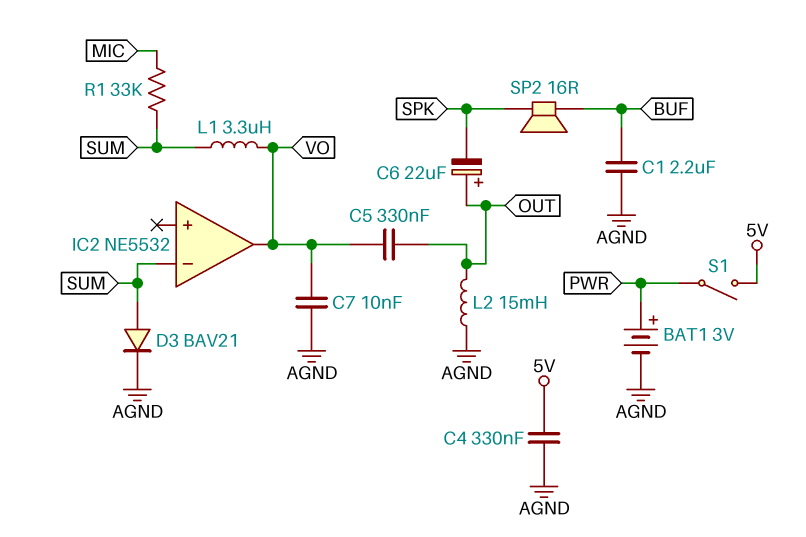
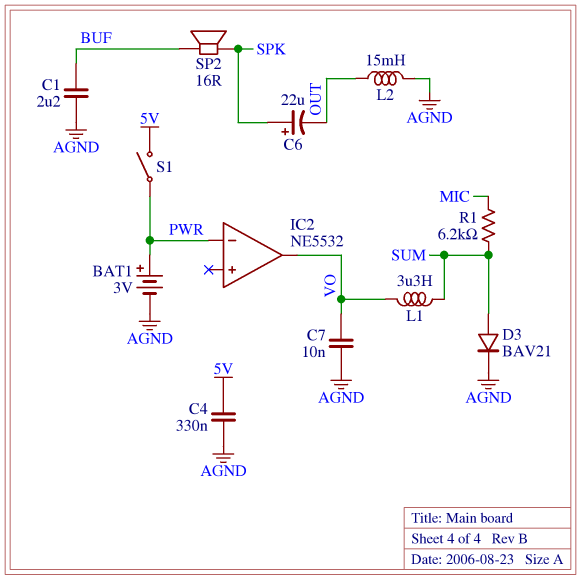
C5: 330nF (OUT, VO) -> none
C6: 22uF (plus OUT, minus SPK) -> 22uF (plus SPK, minus OUT)
IC2 pin in-: SUM -> PWR
R1: 33k (MIC, SUM) -> 6.2k (MIC, SUM)

